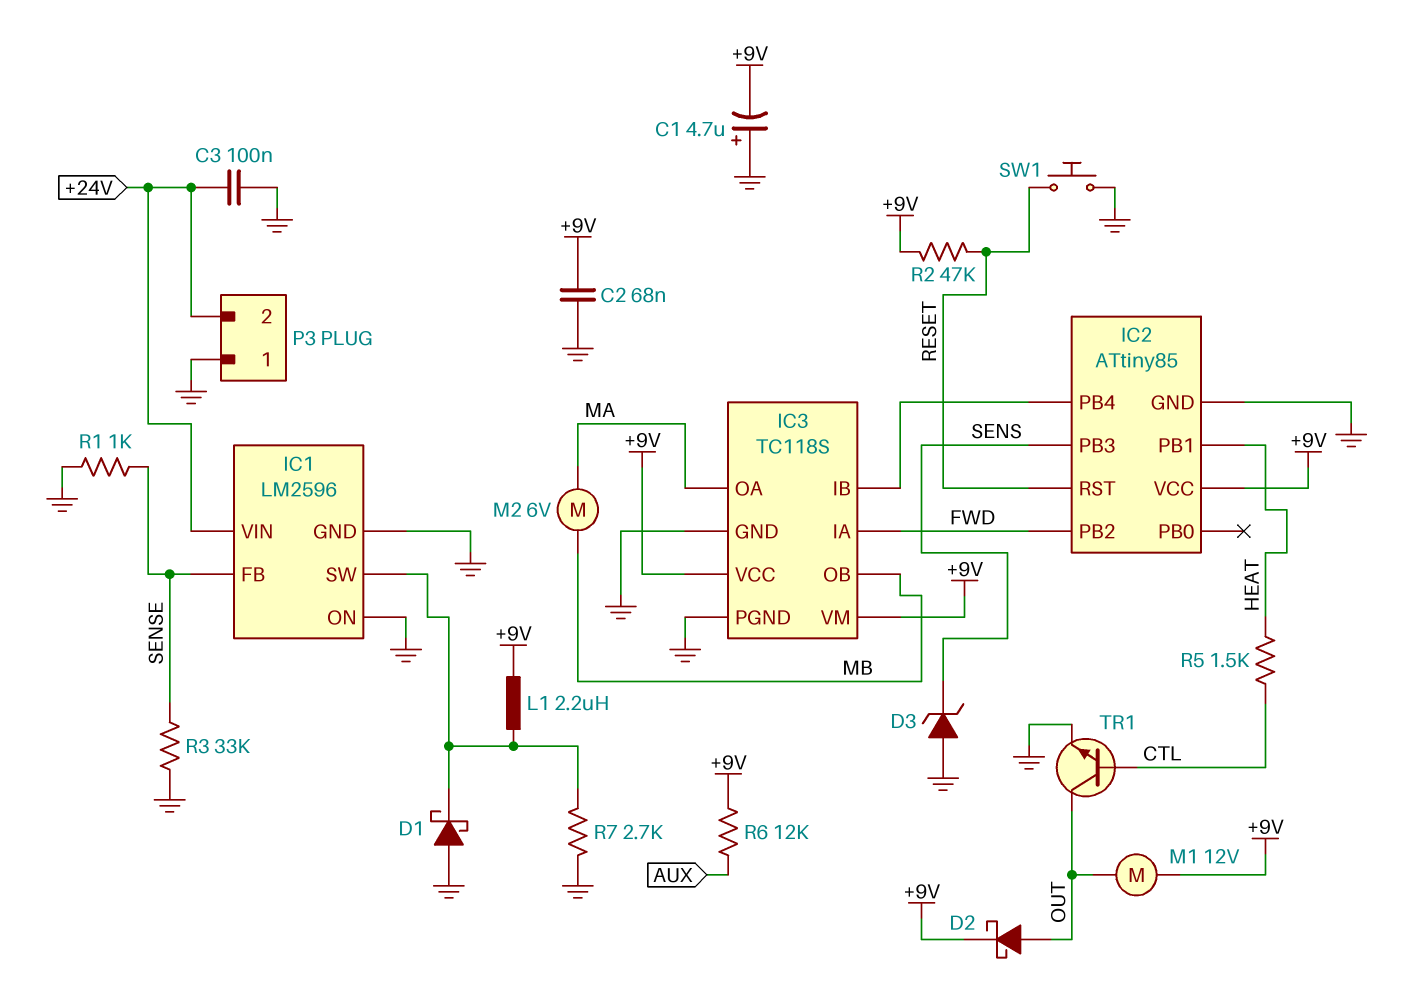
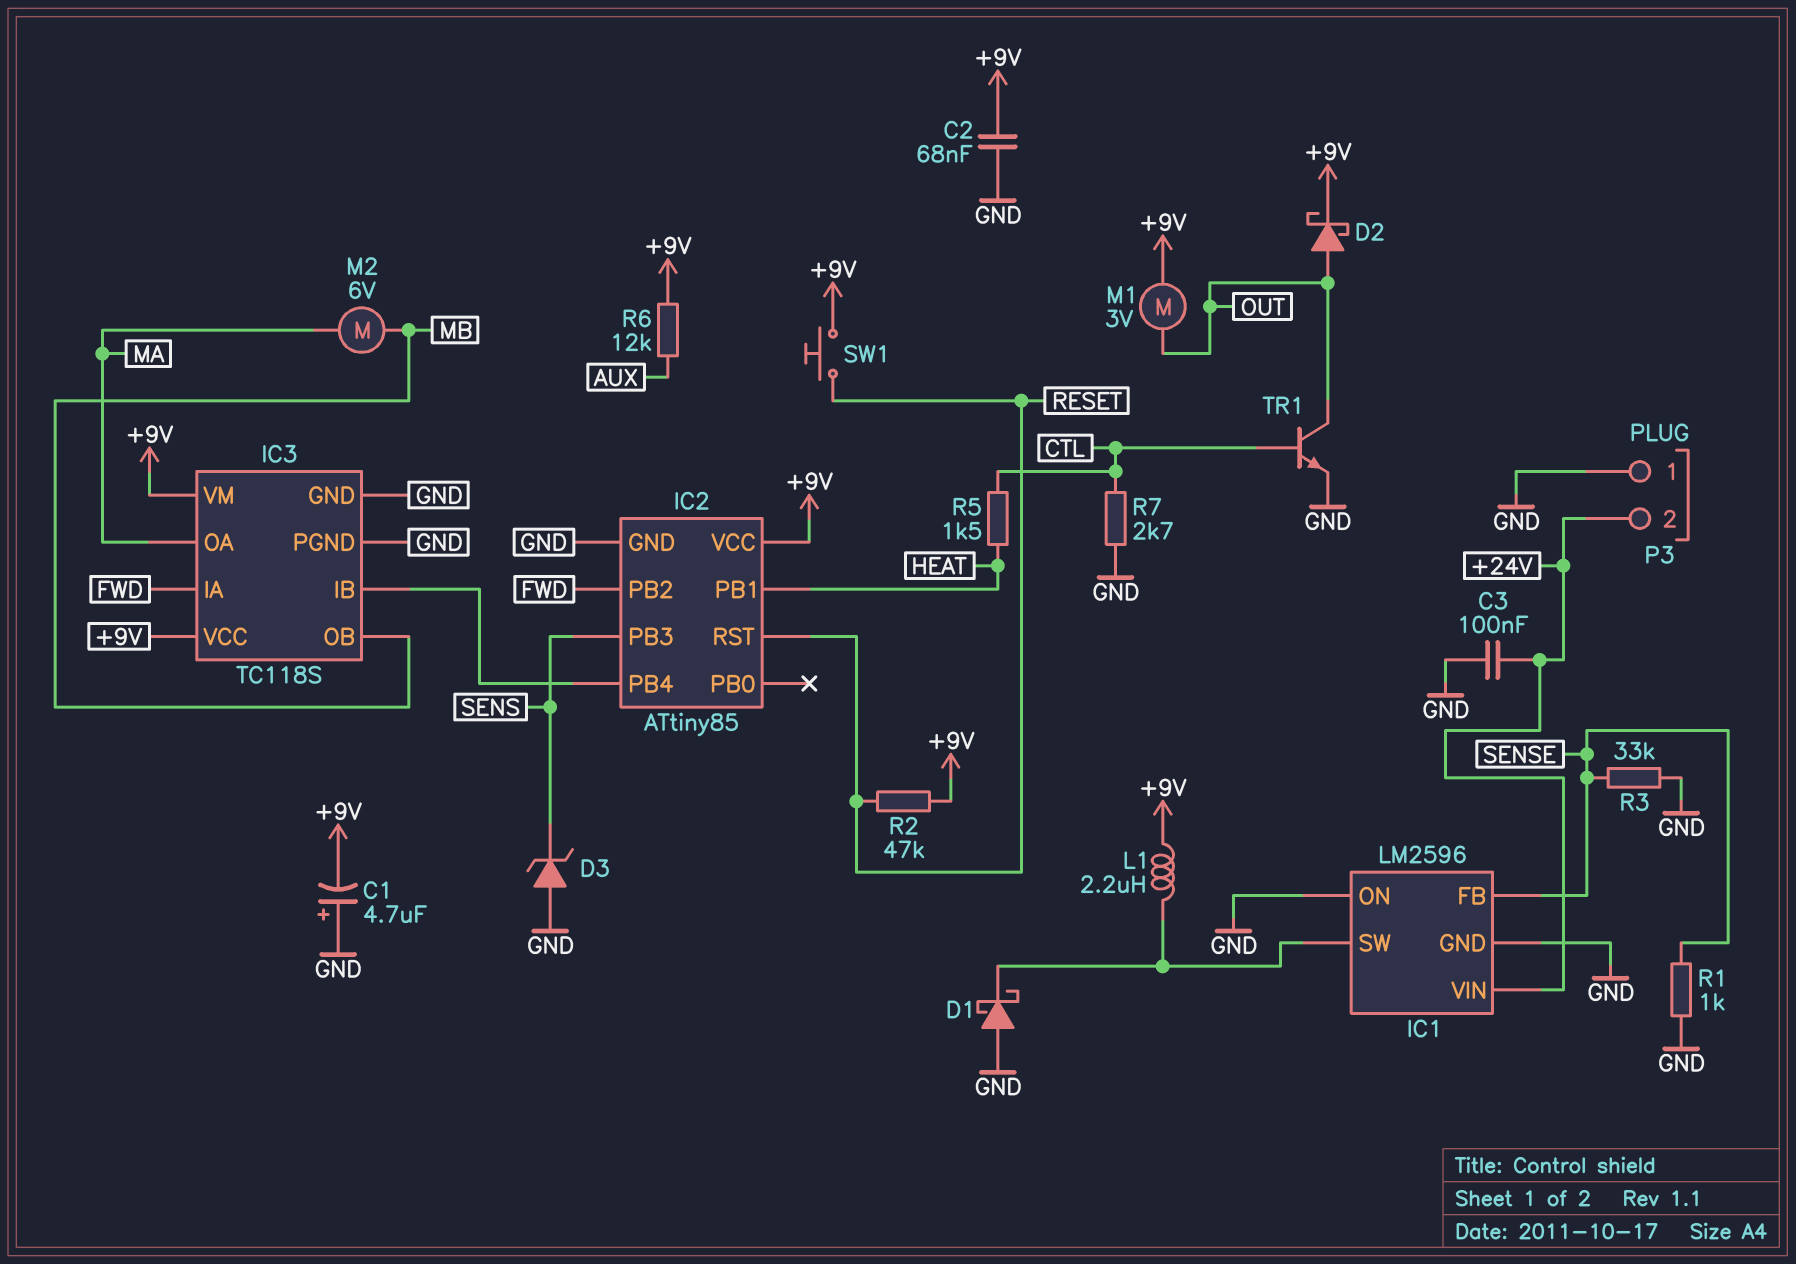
M1: motor 12V (+9V, OUT) -> motor 3V (+9V, OUT)
R7: 2.7k (GND, IC1/SW) -> 2.7k (CTL, GND)
SW1: button (GND, RESET) -> button (+9V, RESET)

